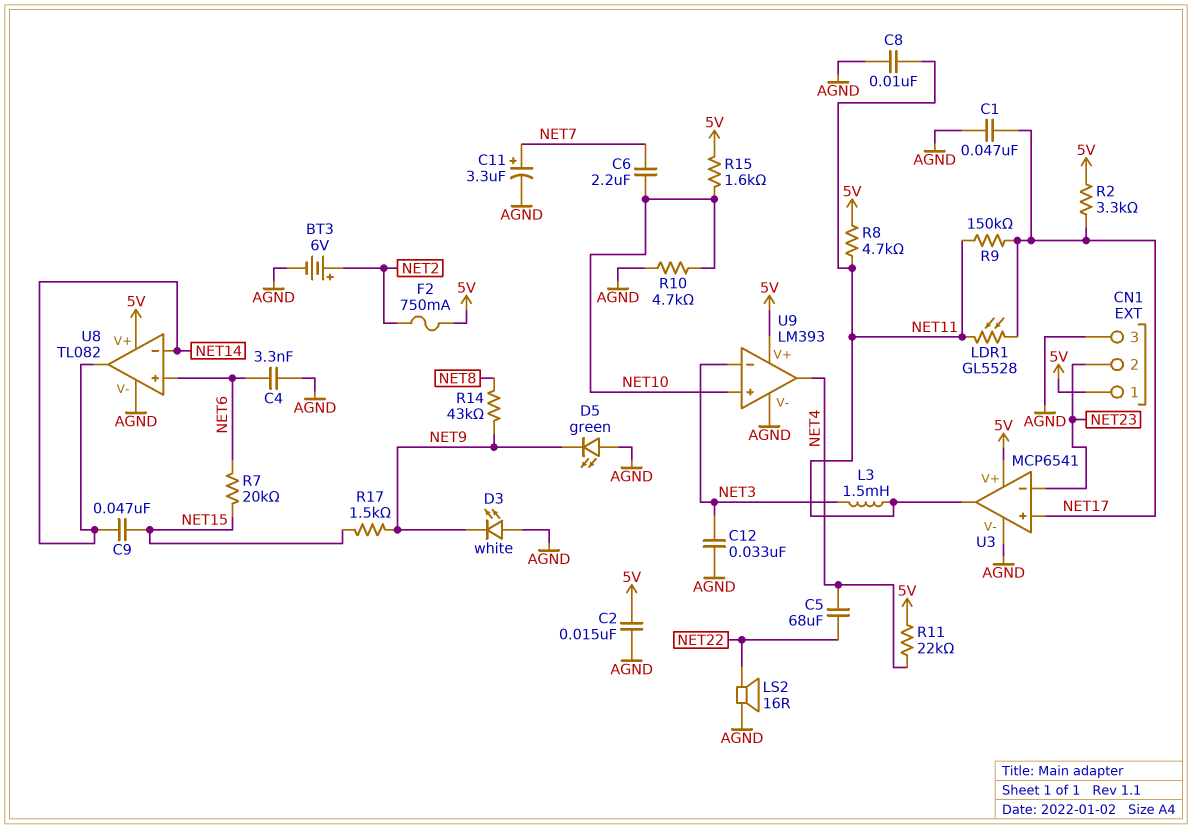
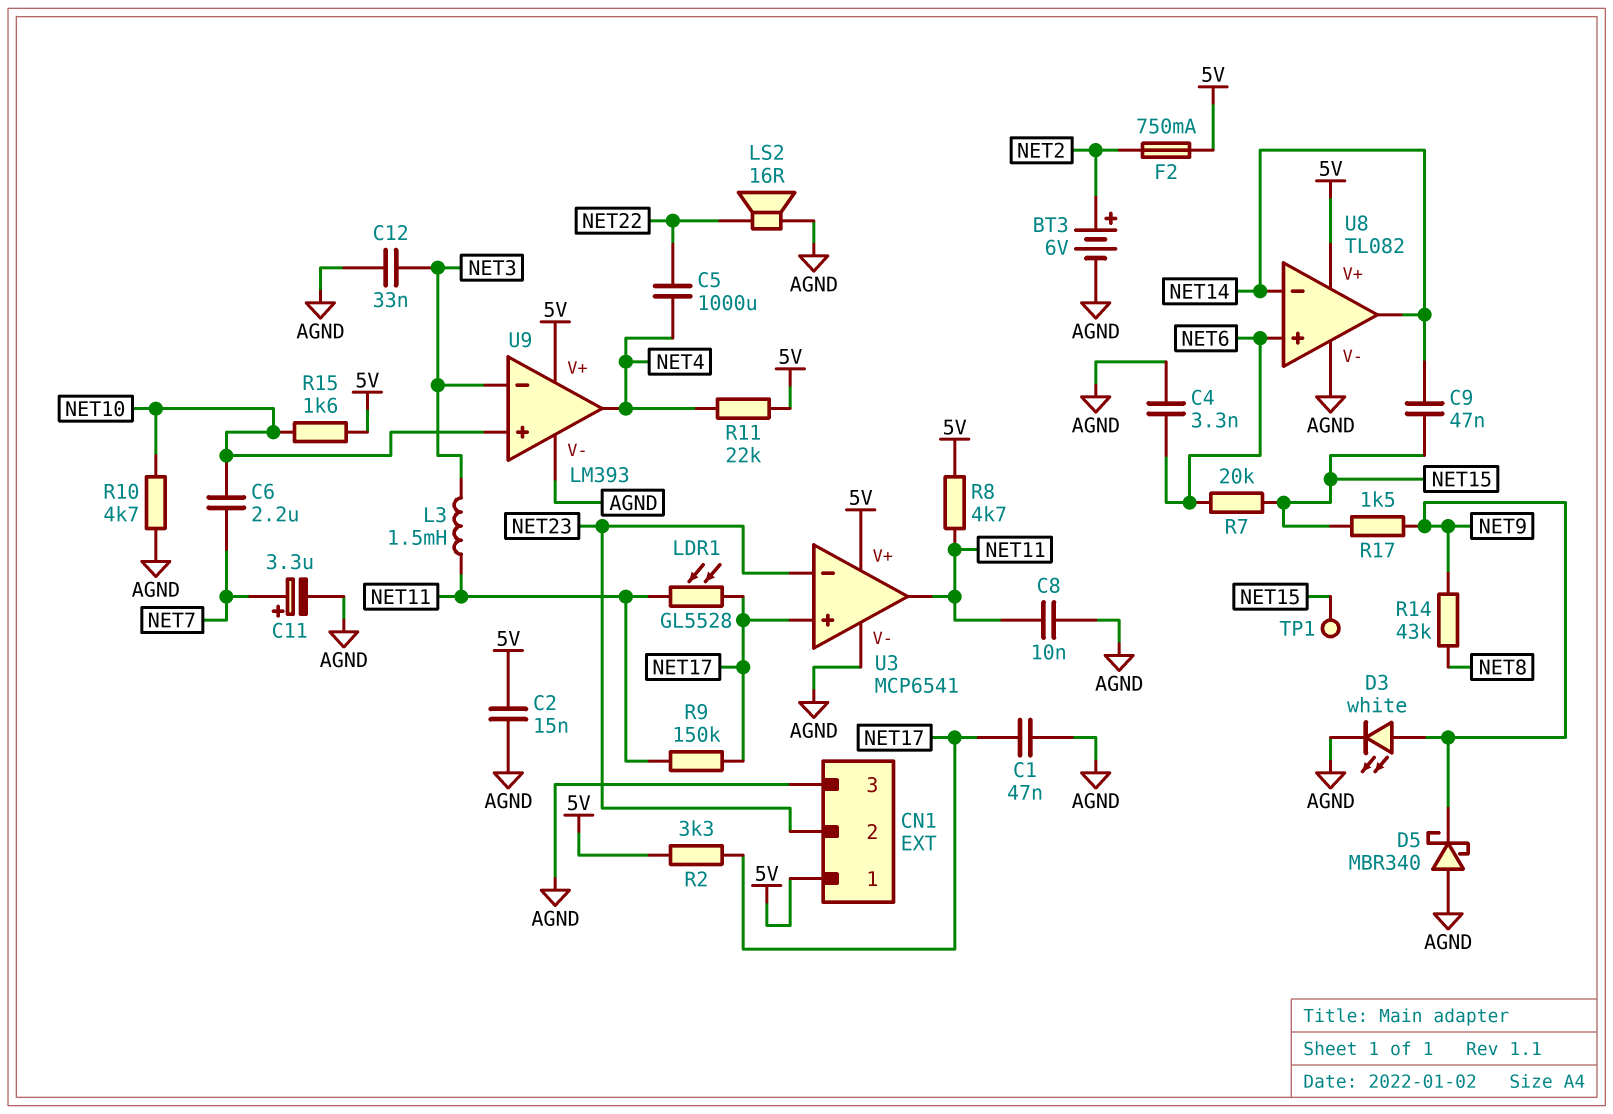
C5: 68uF (NET4, NET22) -> 1000uF (NET4, NET22)
D3: LED white (A AGND, K NET9) -> LED white (A NET9, K AGND)
D5: LED green (A AGND, K NET9) -> schottky MBR340 (A AGND, K NET9)
TP1: none -> test point (NET15)

